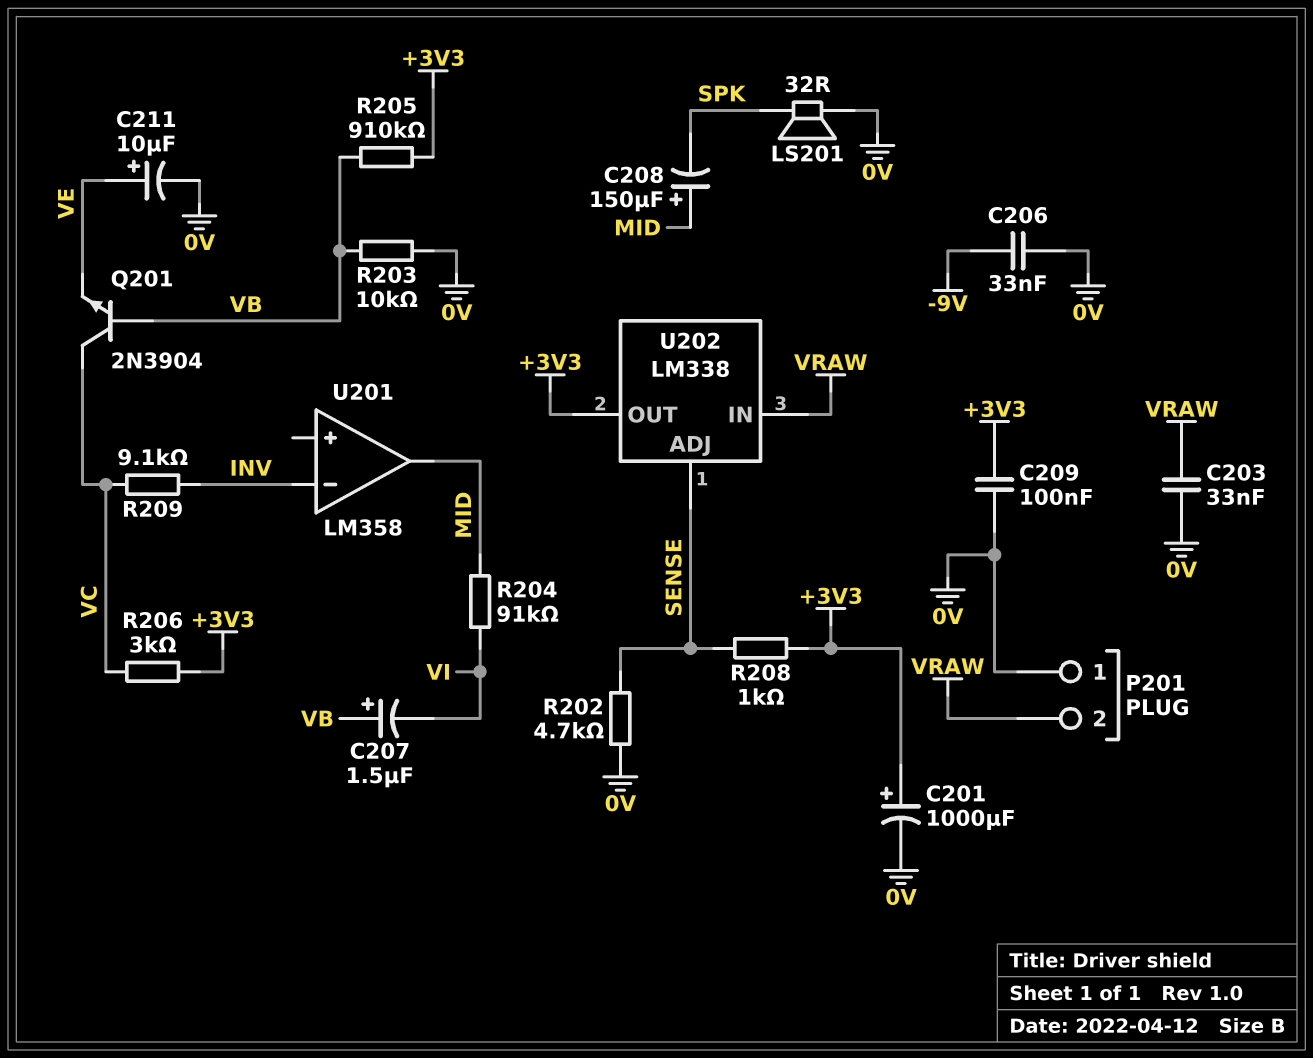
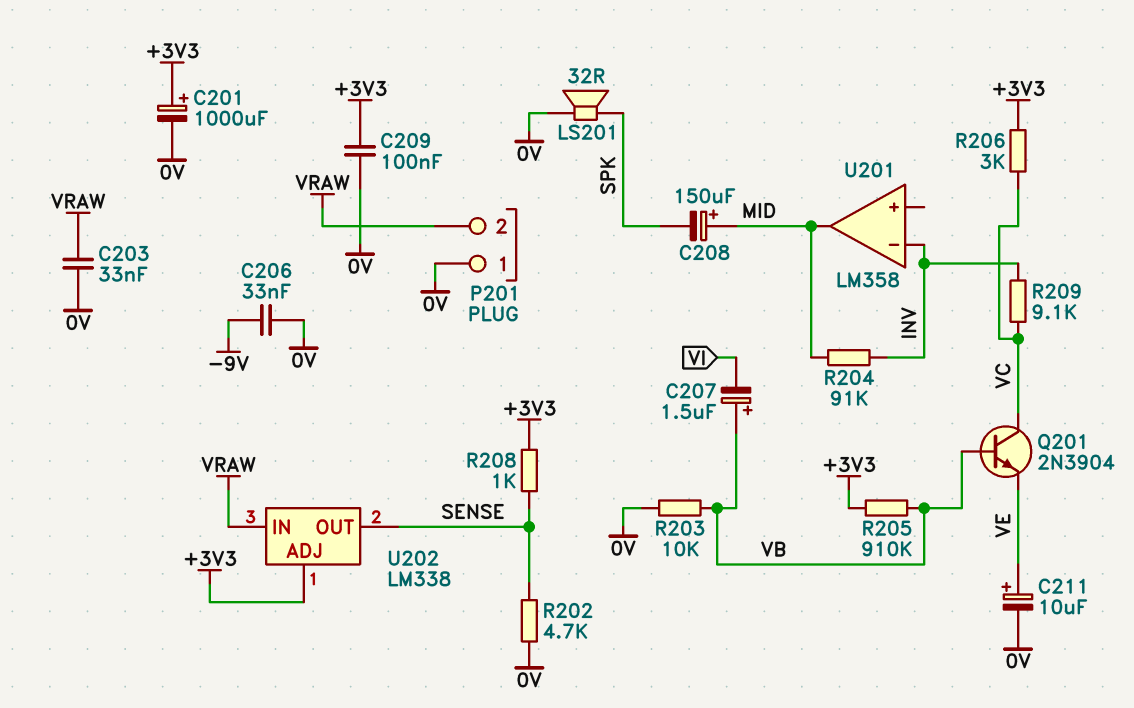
R204: 91k (MID, VI) -> 91k (INV, MID)
U202 pin ADJ: SENSE -> +3V3
U202 pin OUT: +3V3 -> SENSE

